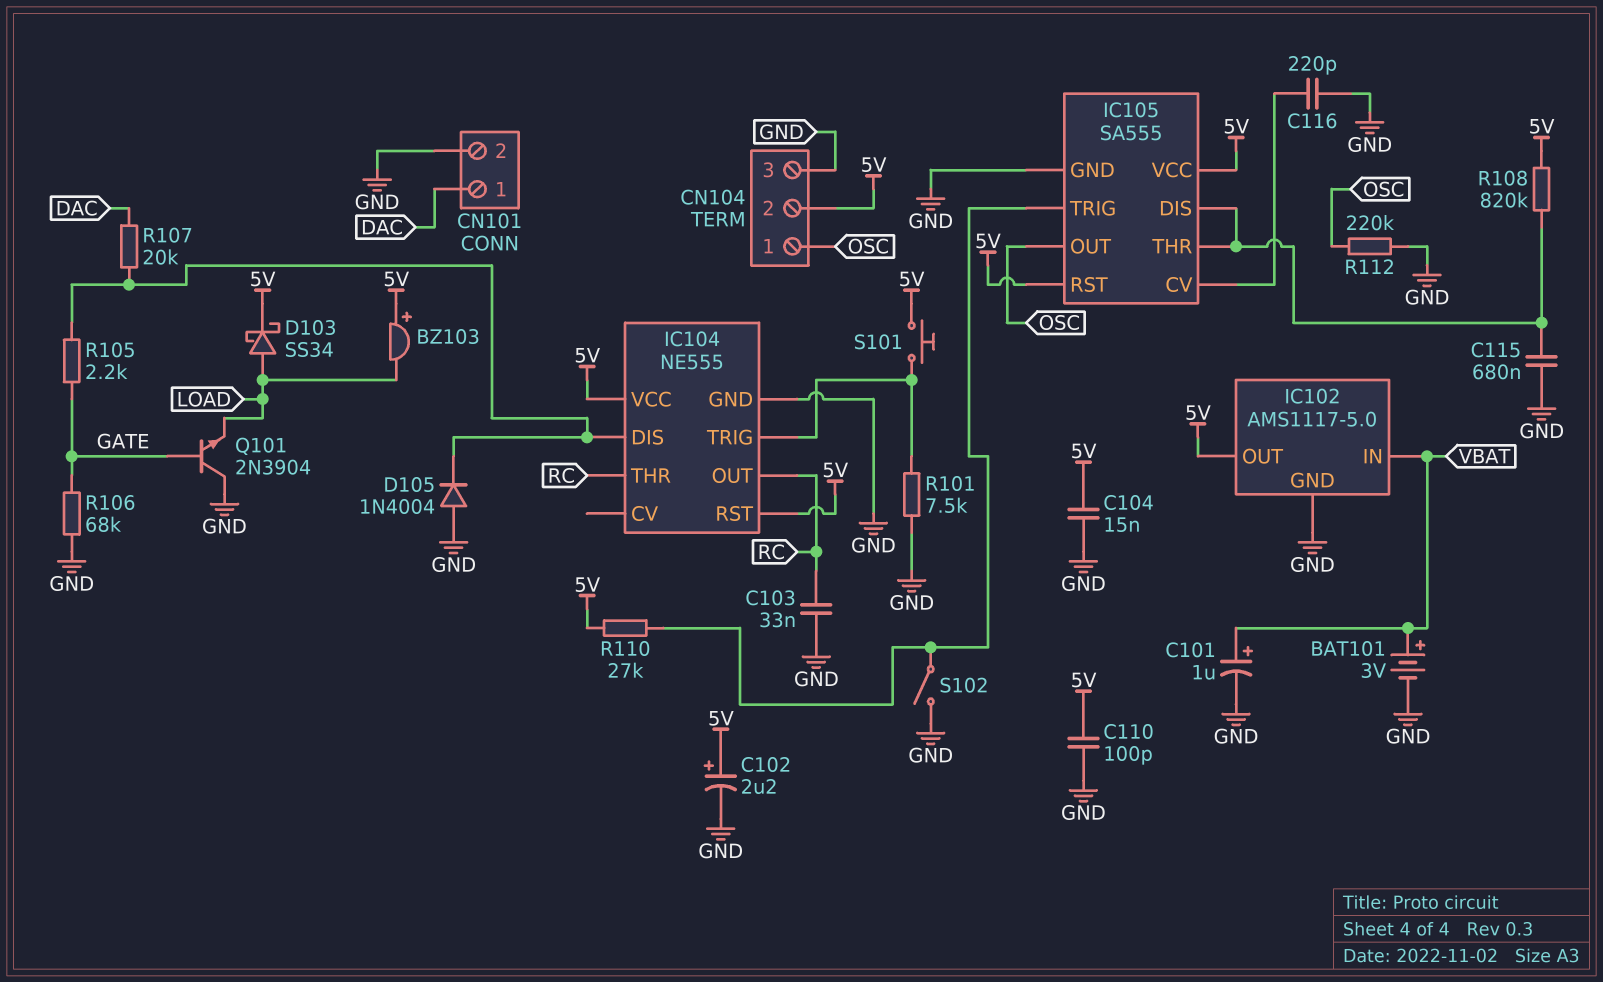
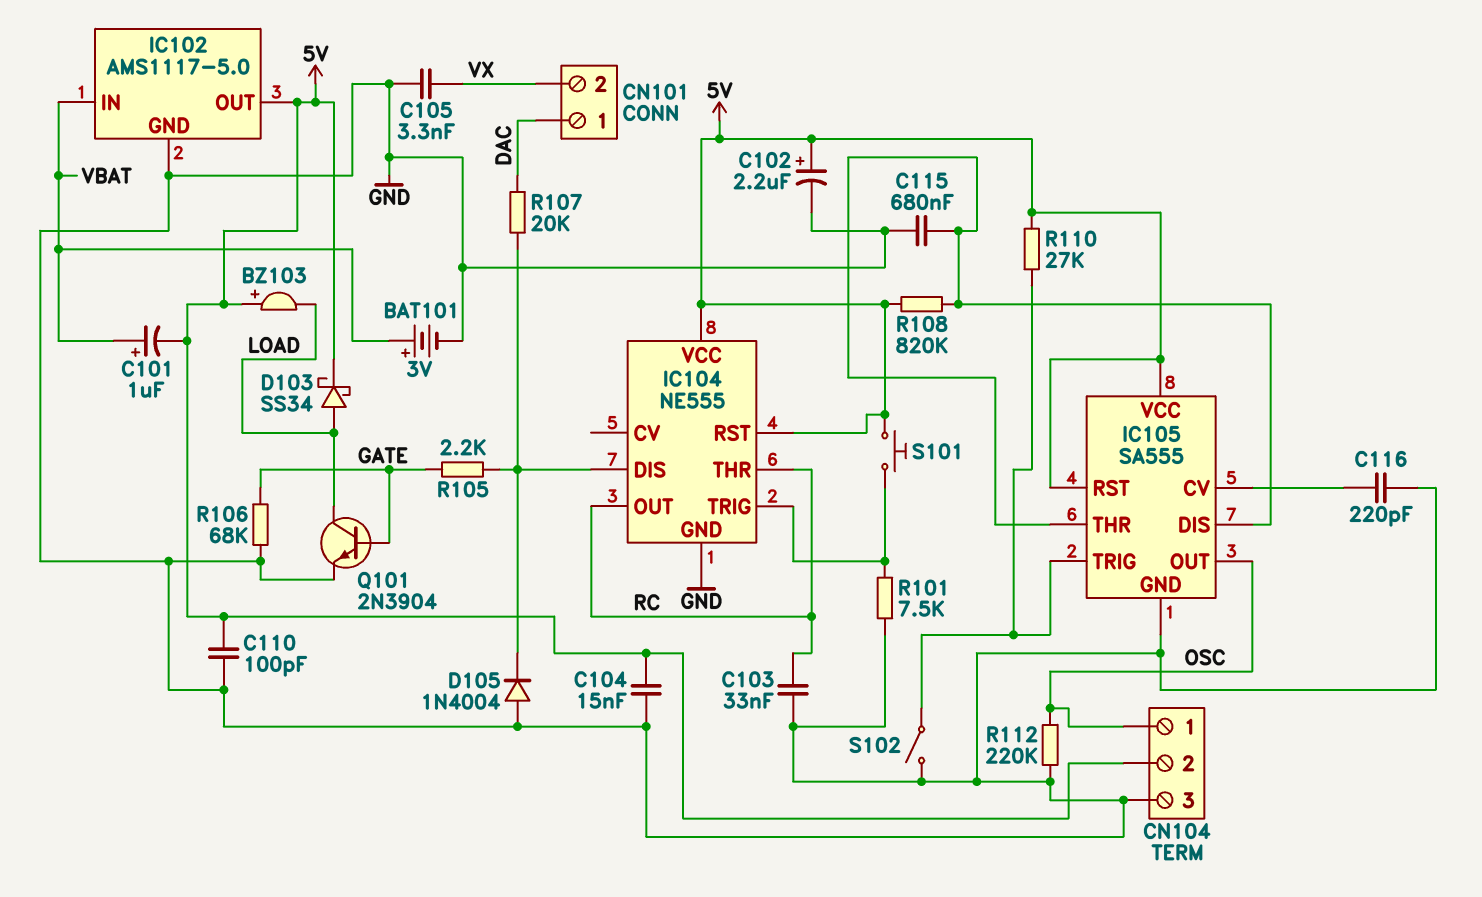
C101: 1uF (plus VBAT, minus GND) -> 1uF (plus VBAT, minus 5V)
C105: none -> 3.3nF (GND, VX)
CN101 pin 2: GND -> VX
Q101: NPN 2N3904 (B GATE, C GND, E LOAD) -> NPN 2N3904 (B GATE, C LOAD, E GND)

